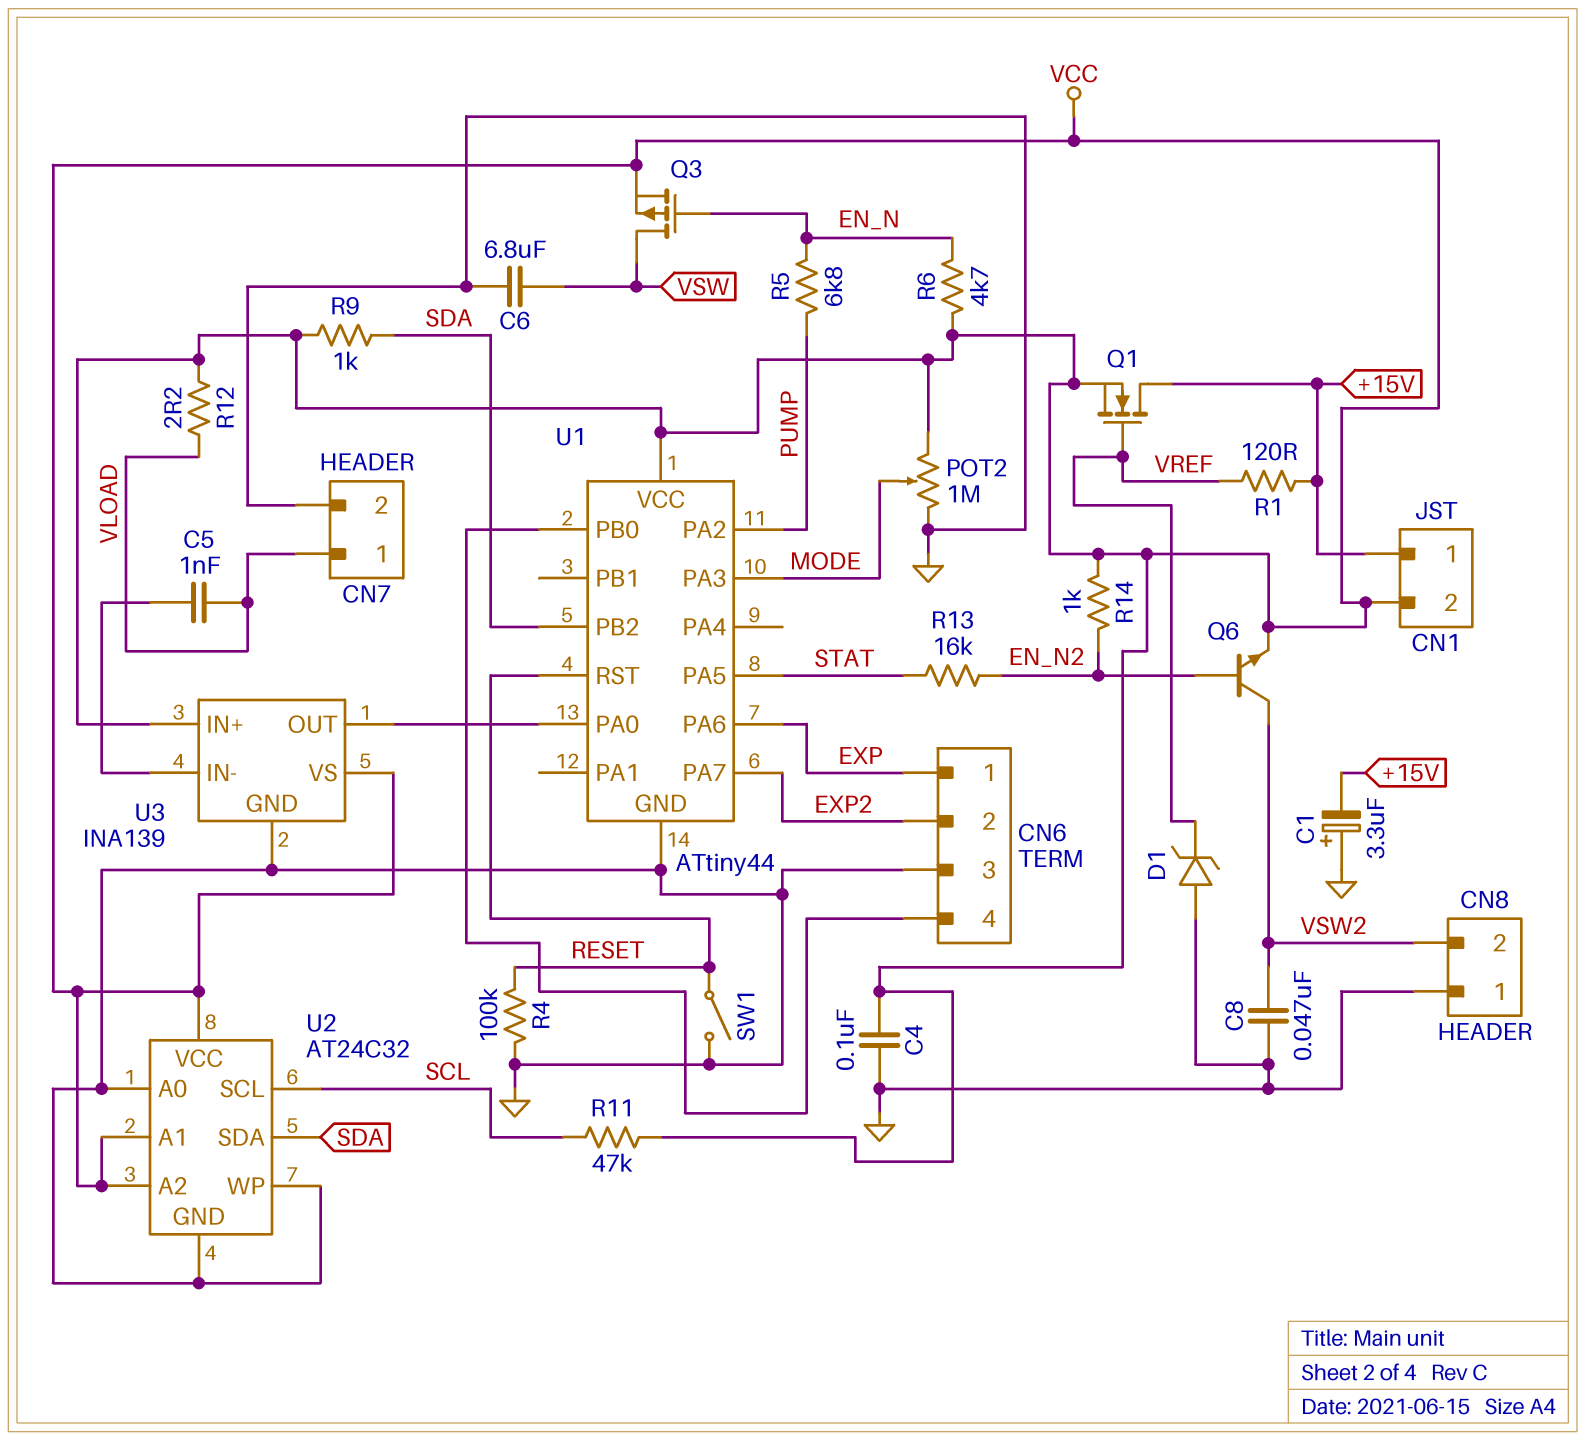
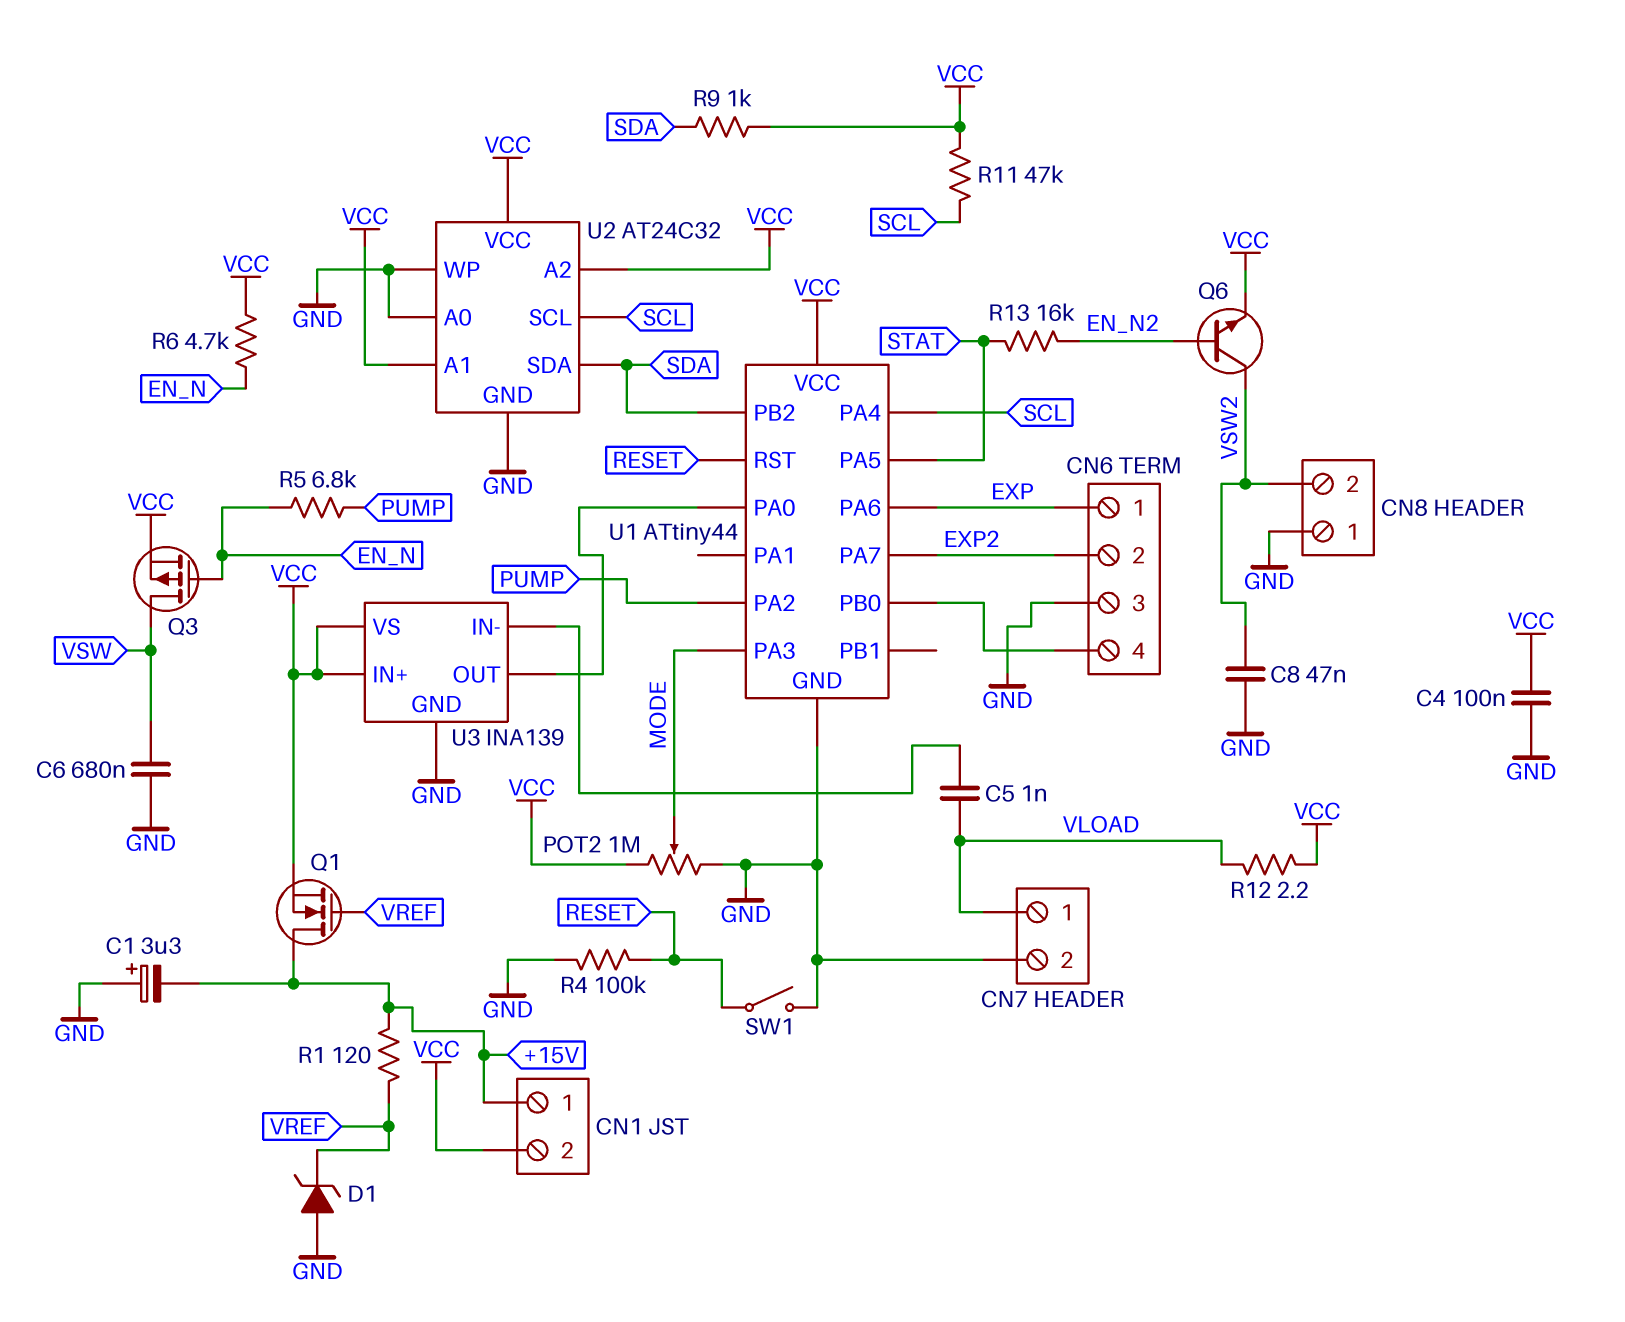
C6: 6.8uF (GND, VSW) -> 680nF (GND, VSW)
R14: 1k (EN_N2, VCC) -> none
U1 pin PA4: none -> SCL

